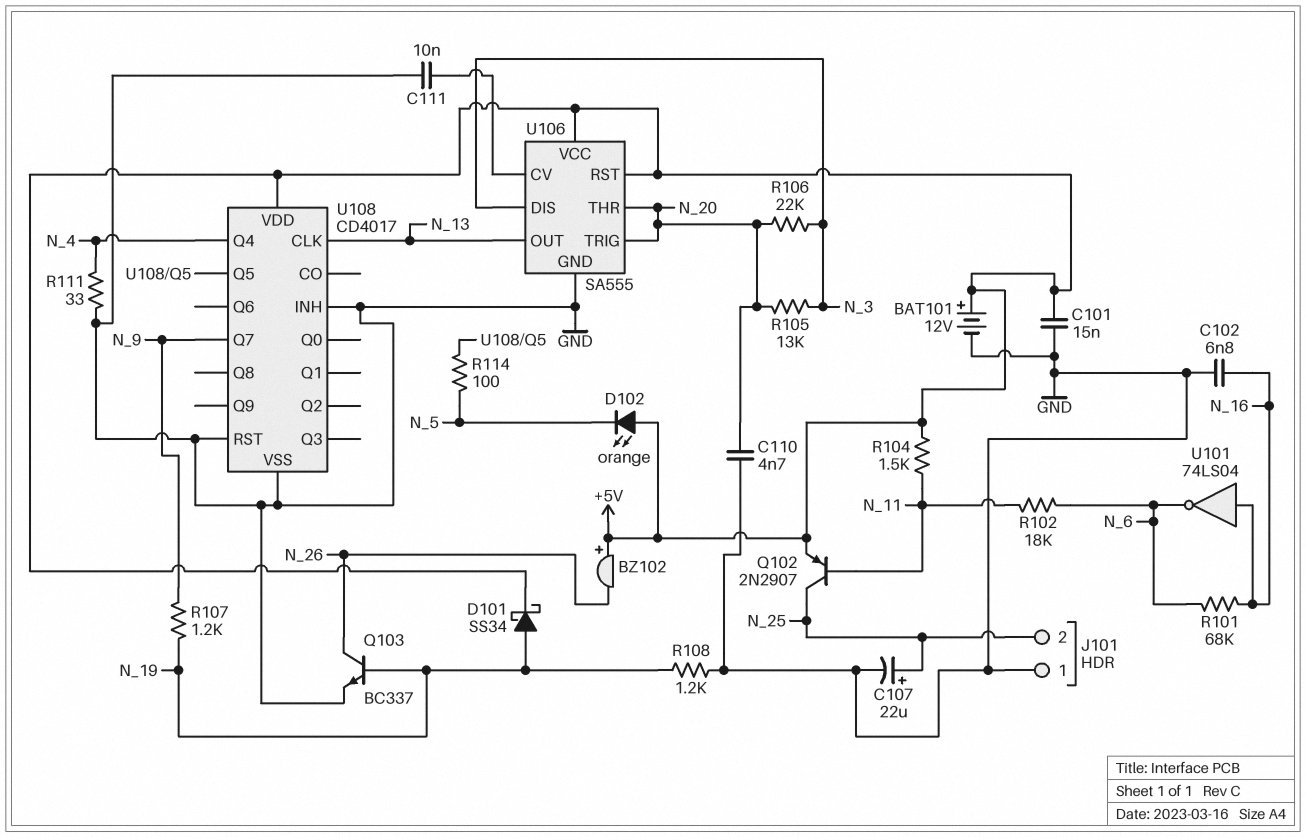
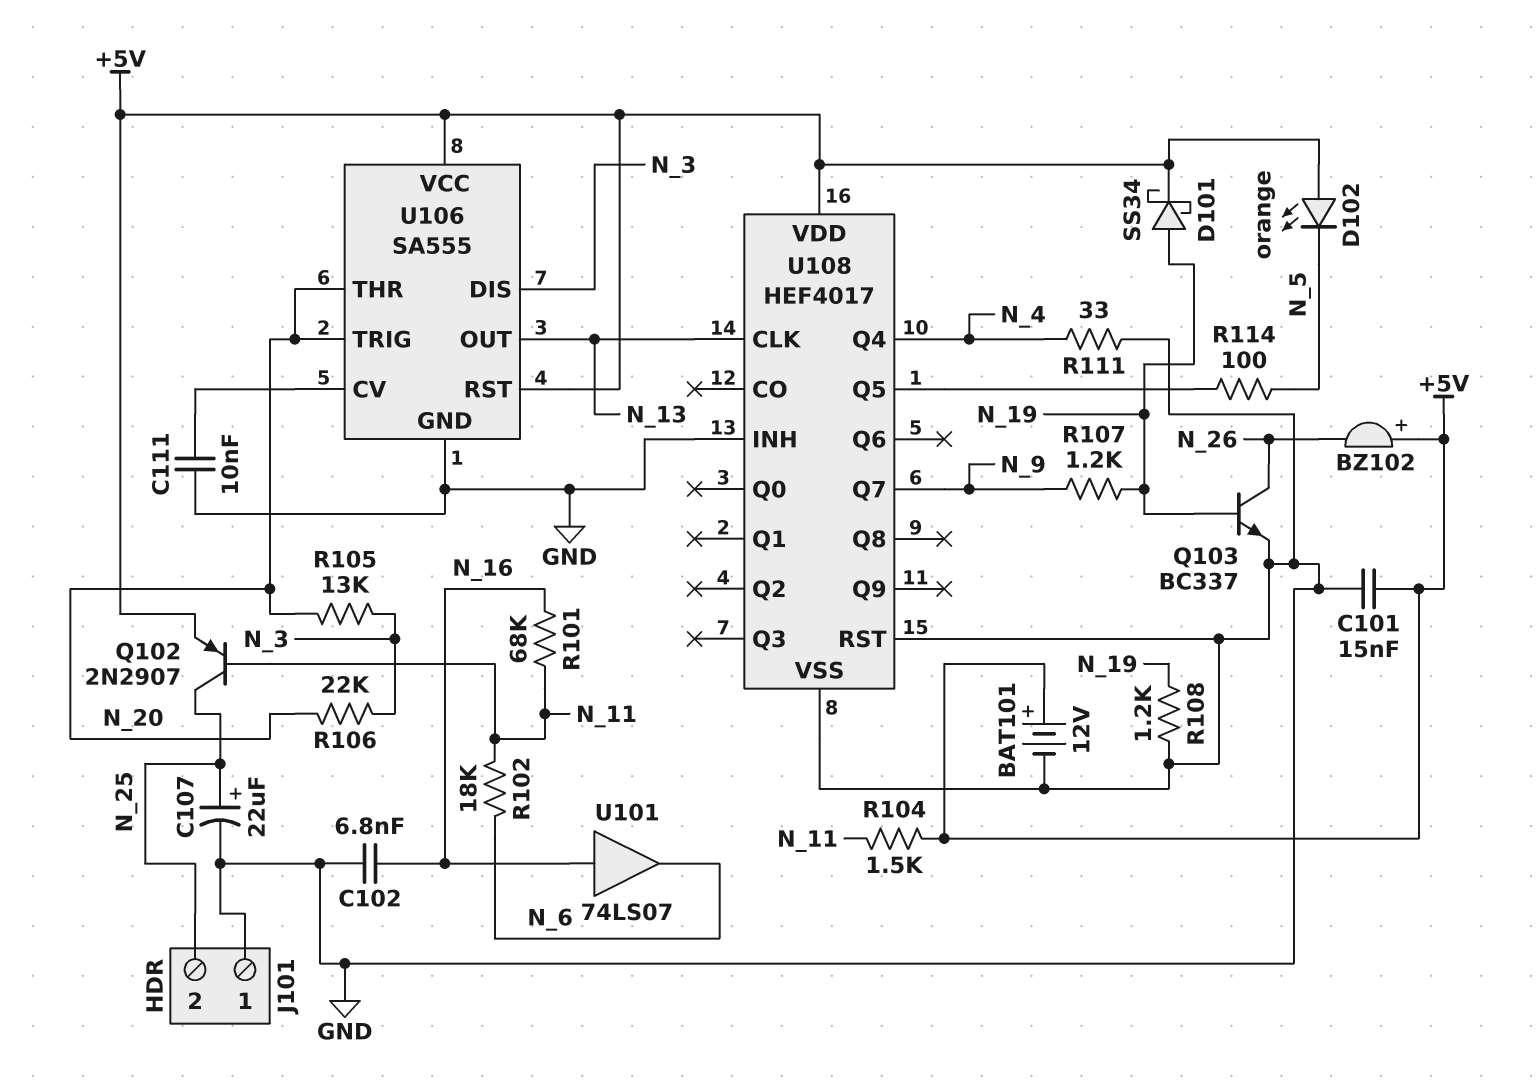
C110: 4.7nF (GND, N_20) -> none
R101: 68k (N_6, N_16) -> 68k (N_11, N_16)
U101: NOT 74LS04 (in N_16, out N_6) -> buffer 74LS07 (in N_16, out N_6)
U108: CD4017 -> HEF4017

